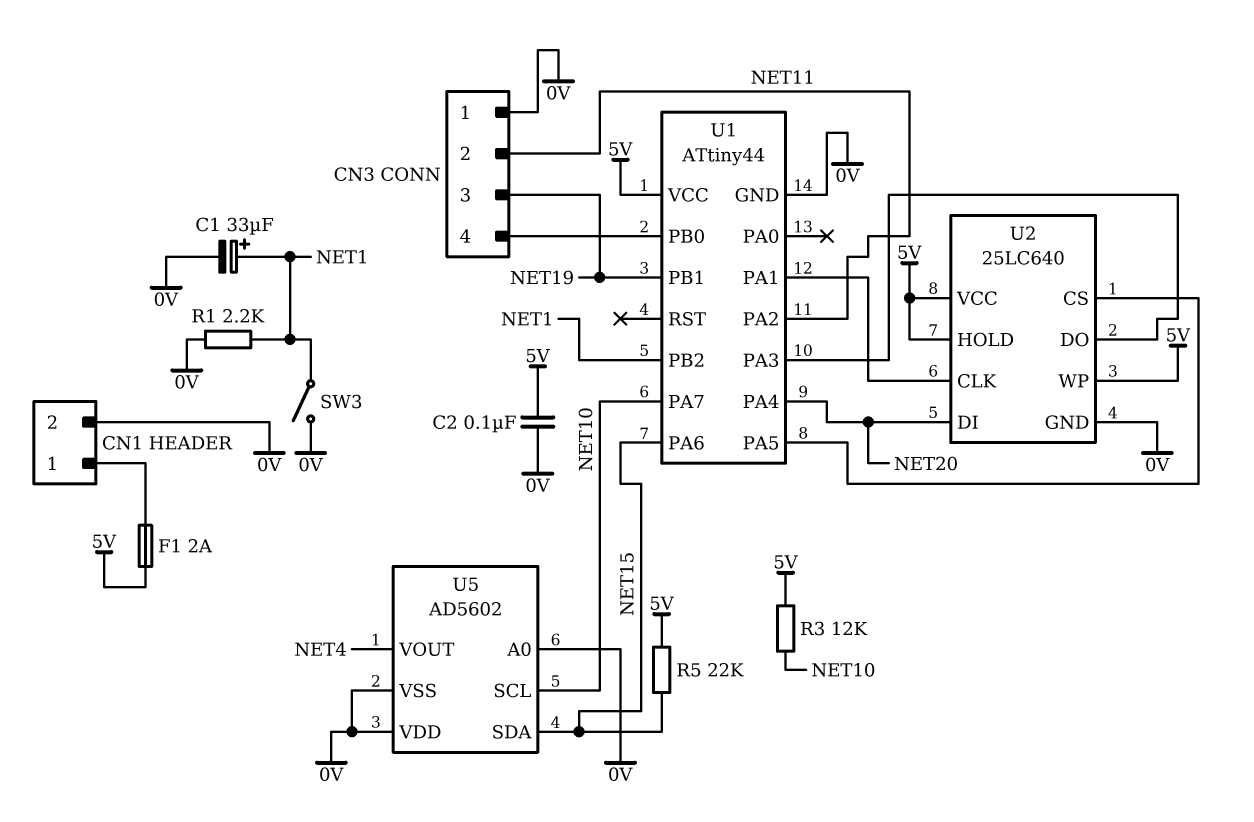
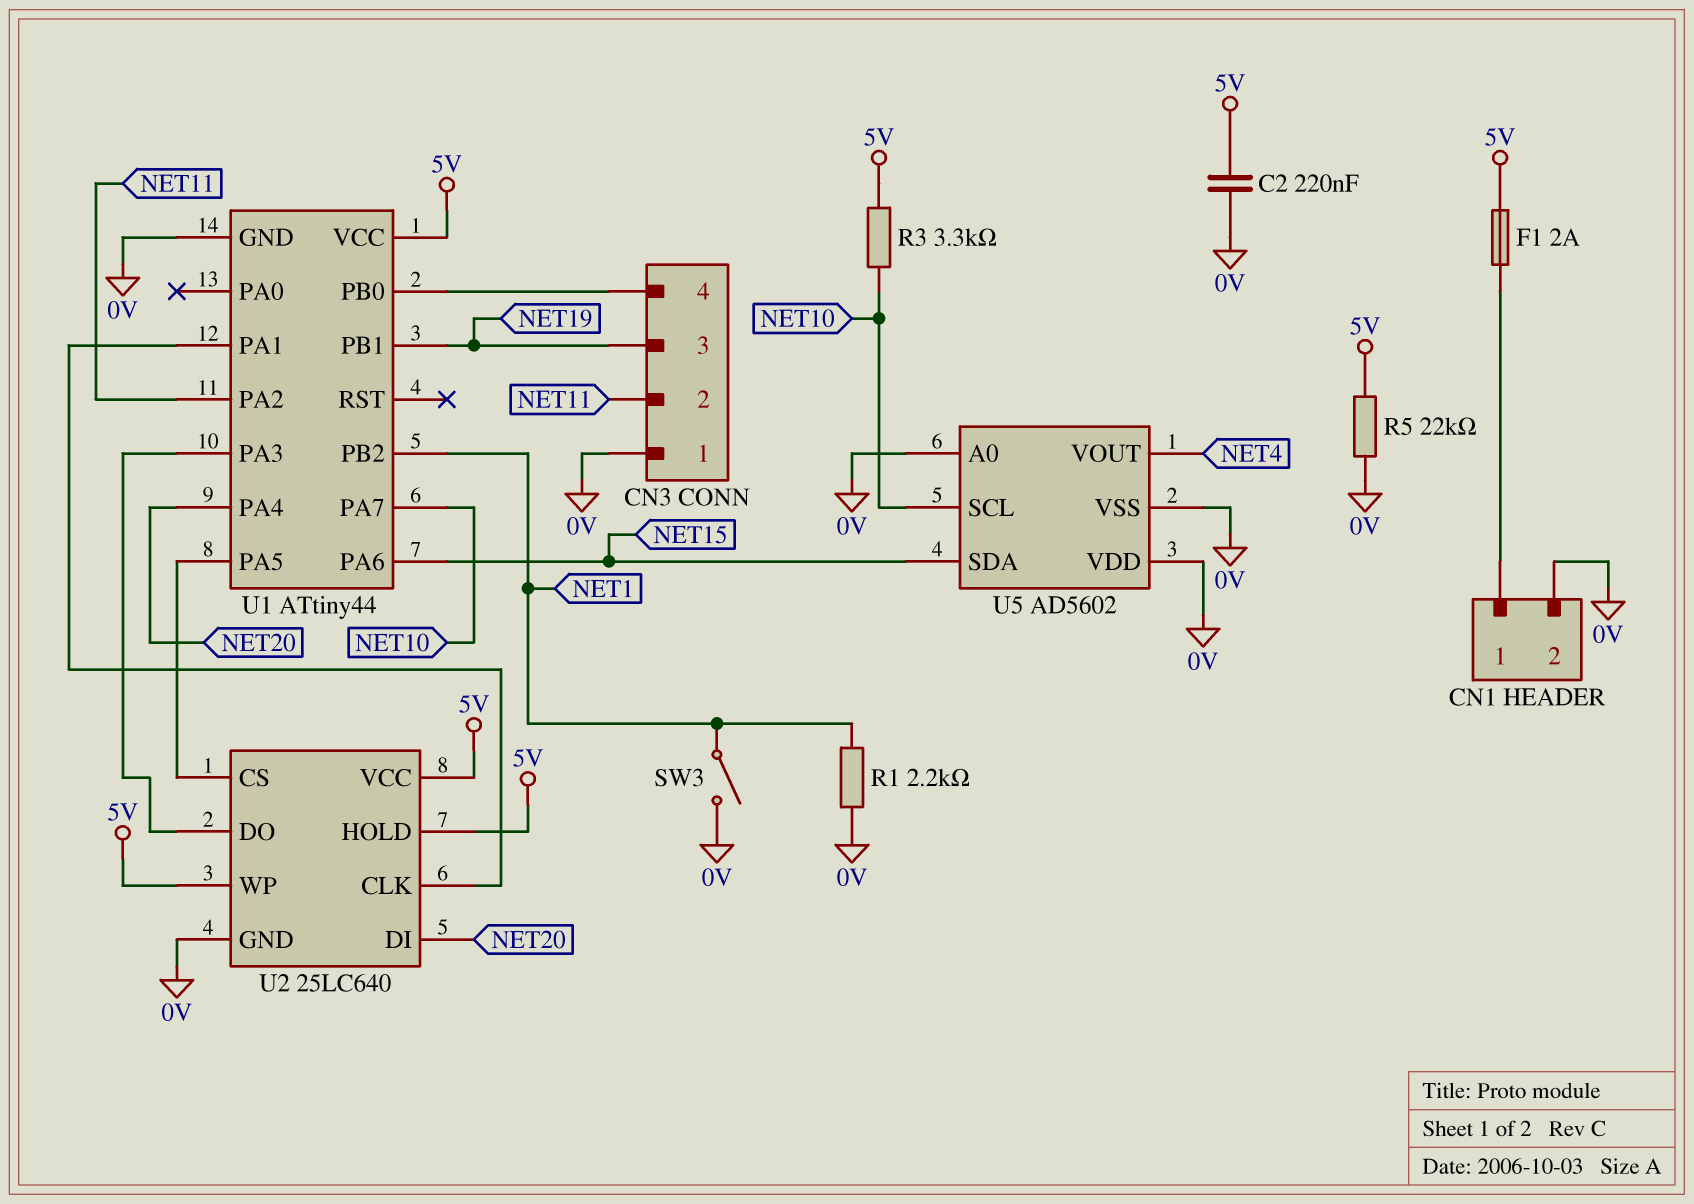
C1: 33uF (plus NET1, minus 0V) -> none
C2: 100nF (0V, 5V) -> 220nF (0V, 5V)
R3: 12k (5V, NET10) -> 3.3k (5V, NET10)
R5: 22k (5V, NET15) -> 22k (0V, 5V)

